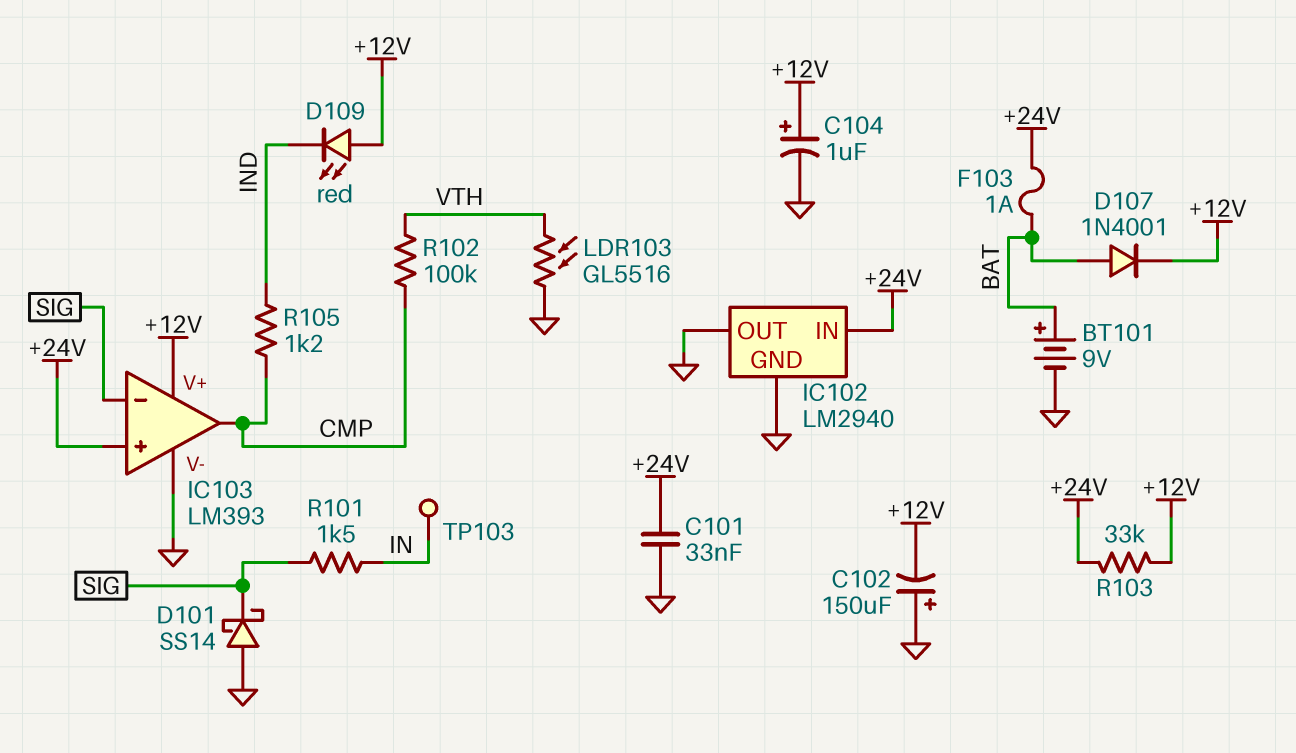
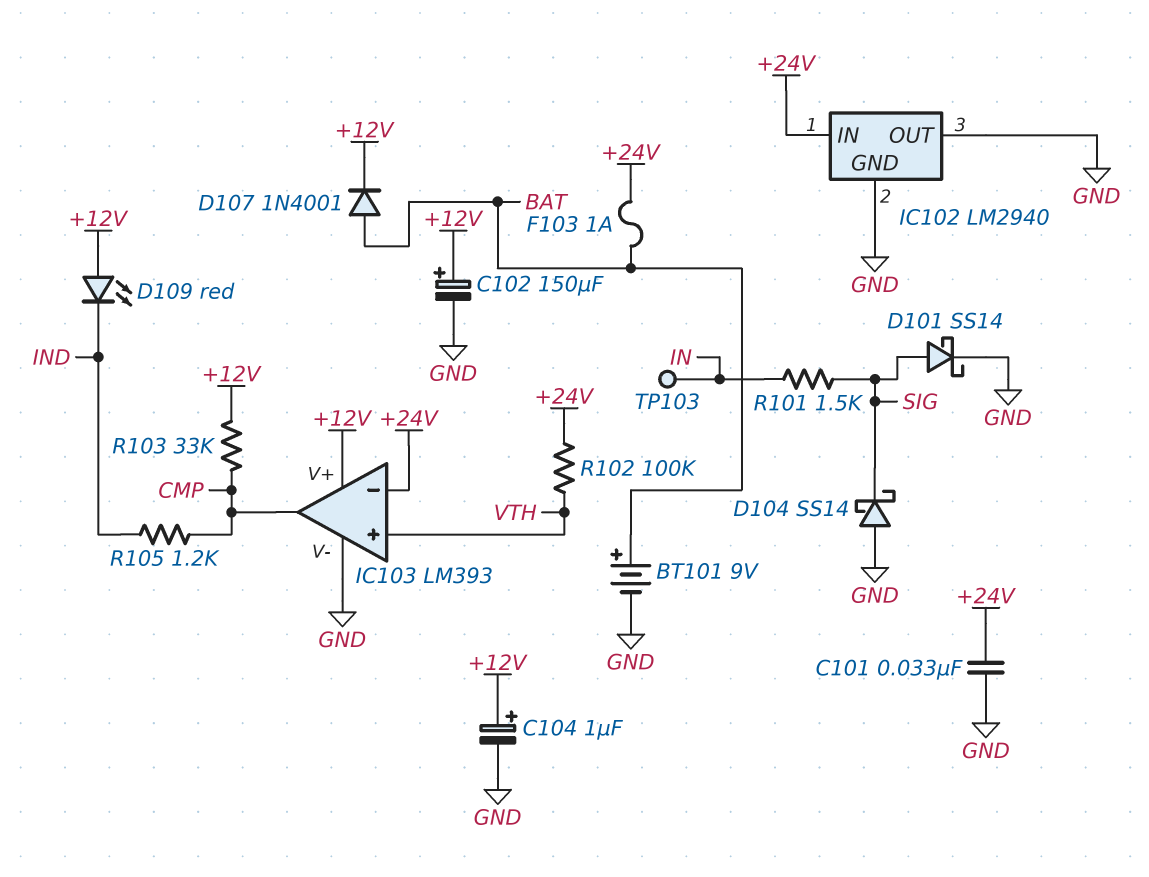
C102: 150uF (plus GND, minus +12V) -> 150uF (plus +12V, minus GND)
D101: schottky SS14 (A GND, K SIG) -> schottky SS14 (A SIG, K GND)
D104: none -> schottky SS14 (A GND, K SIG)
IC103 pin in+: +24V -> VTH
IC103 pin in-: SIG -> +24V
LDR103: GL5516 (GND, VTH) -> none
R102: 100k (CMP, VTH) -> 100k (+24V, VTH)
R103: 33k (+12V, +24V) -> 33k (+12V, CMP)

